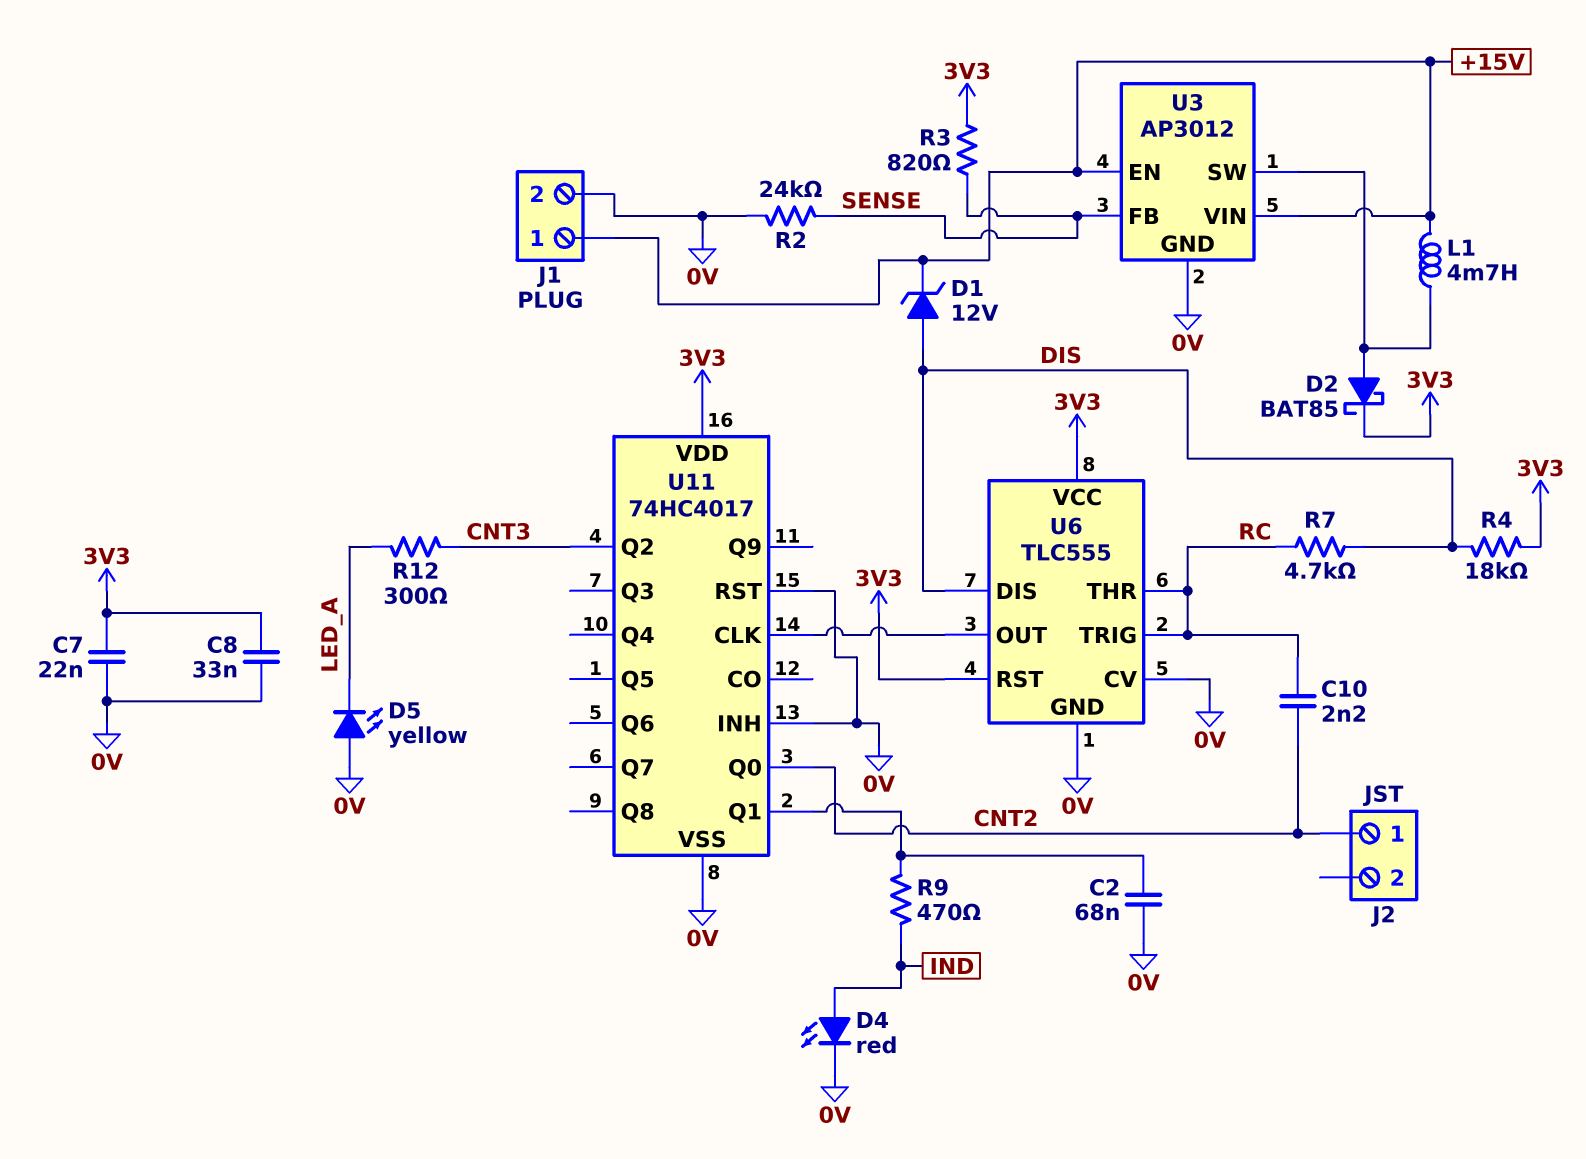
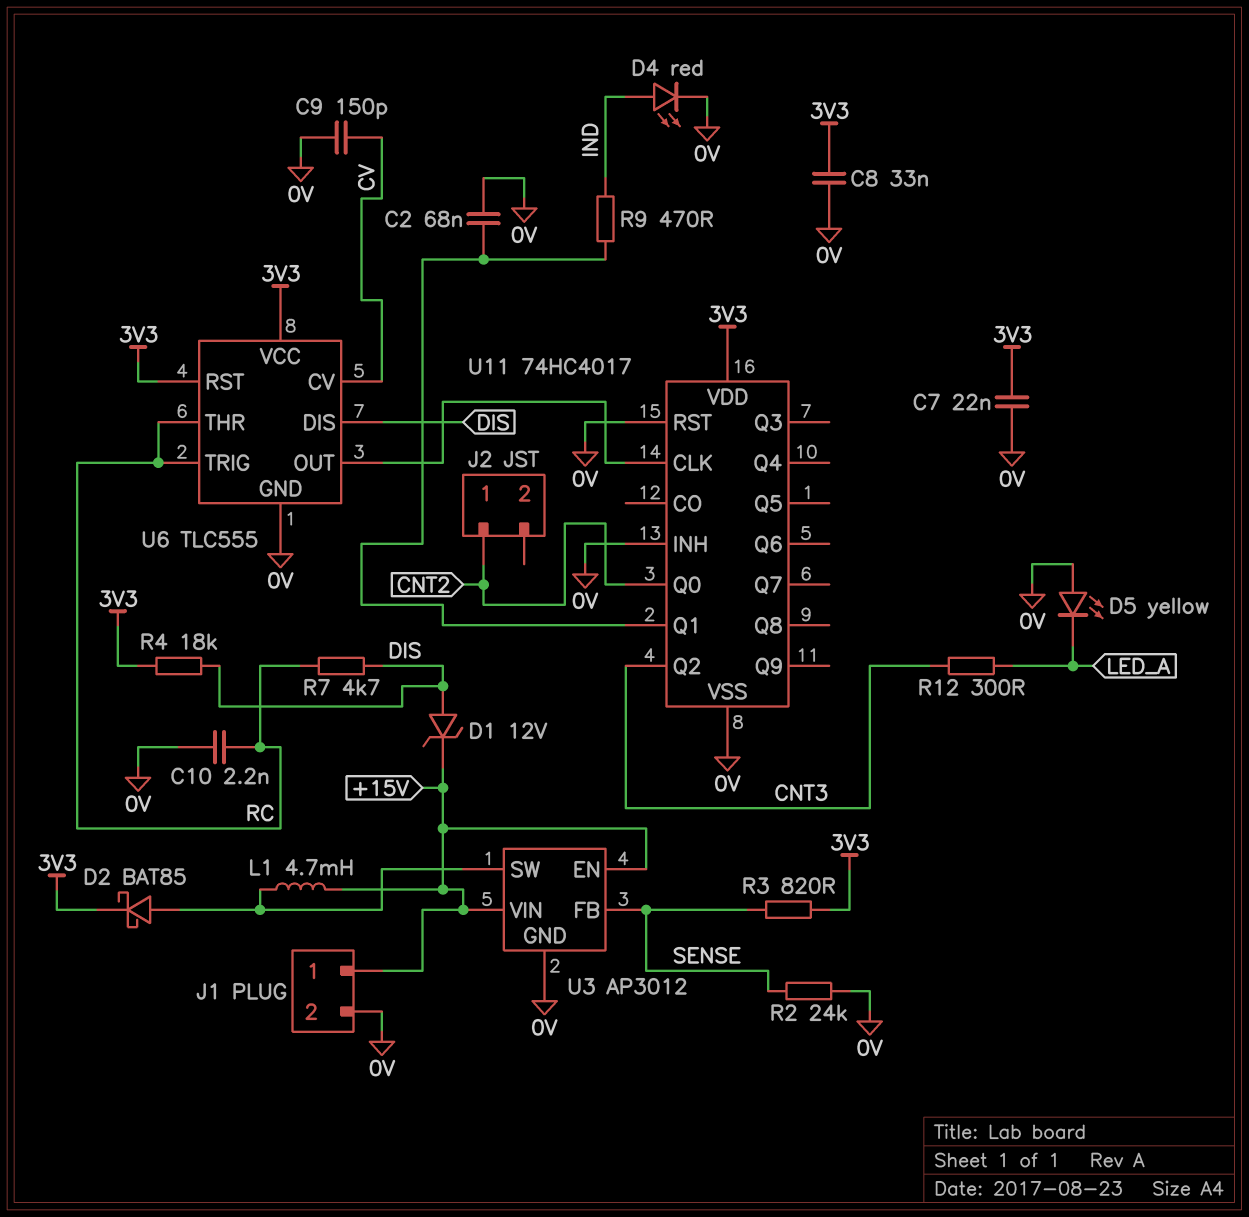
C9: none -> 150pF (0V, CV)
C10: 2.2nF (CNT2, RC) -> 2.2nF (0V, RC)
U6 pin CV: 0V -> CV

